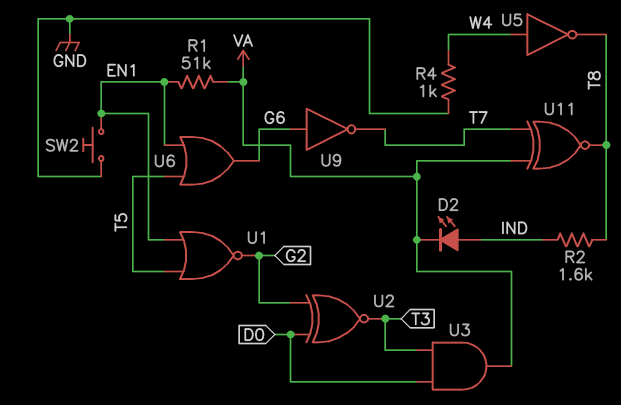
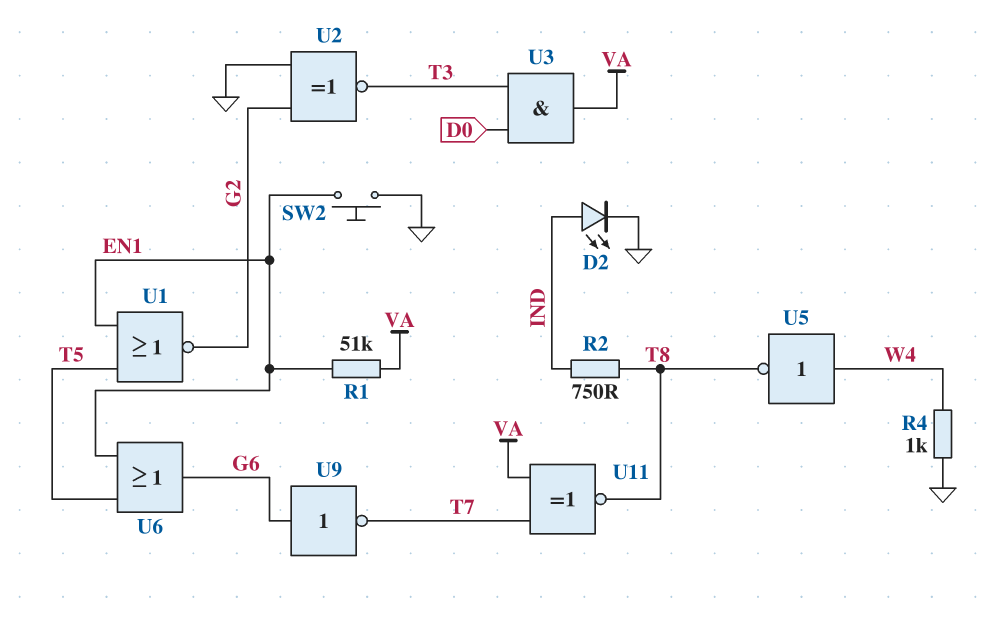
D2: LED (A IND, K VA) -> LED (A IND, K GND)
R2: 1.6k (IND, T8) -> 750 (IND, T8)
U2: XNOR (in D0, in G2, out T3) -> XNOR (in G2, in GND, out T3)

